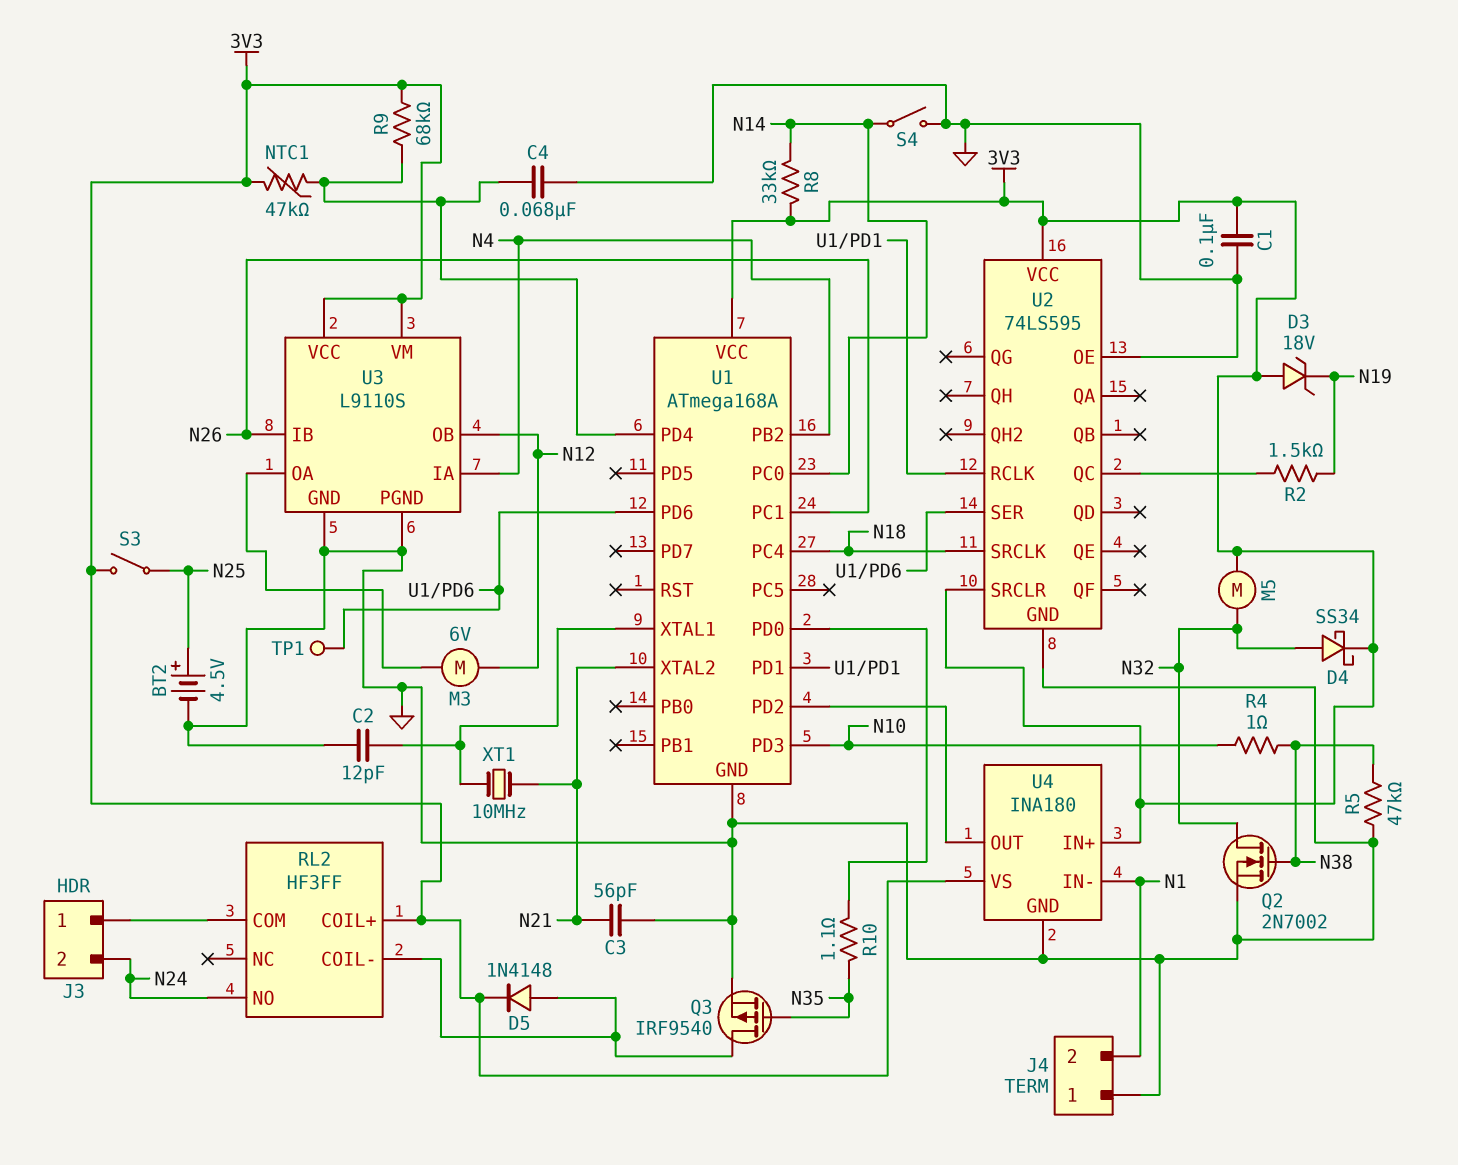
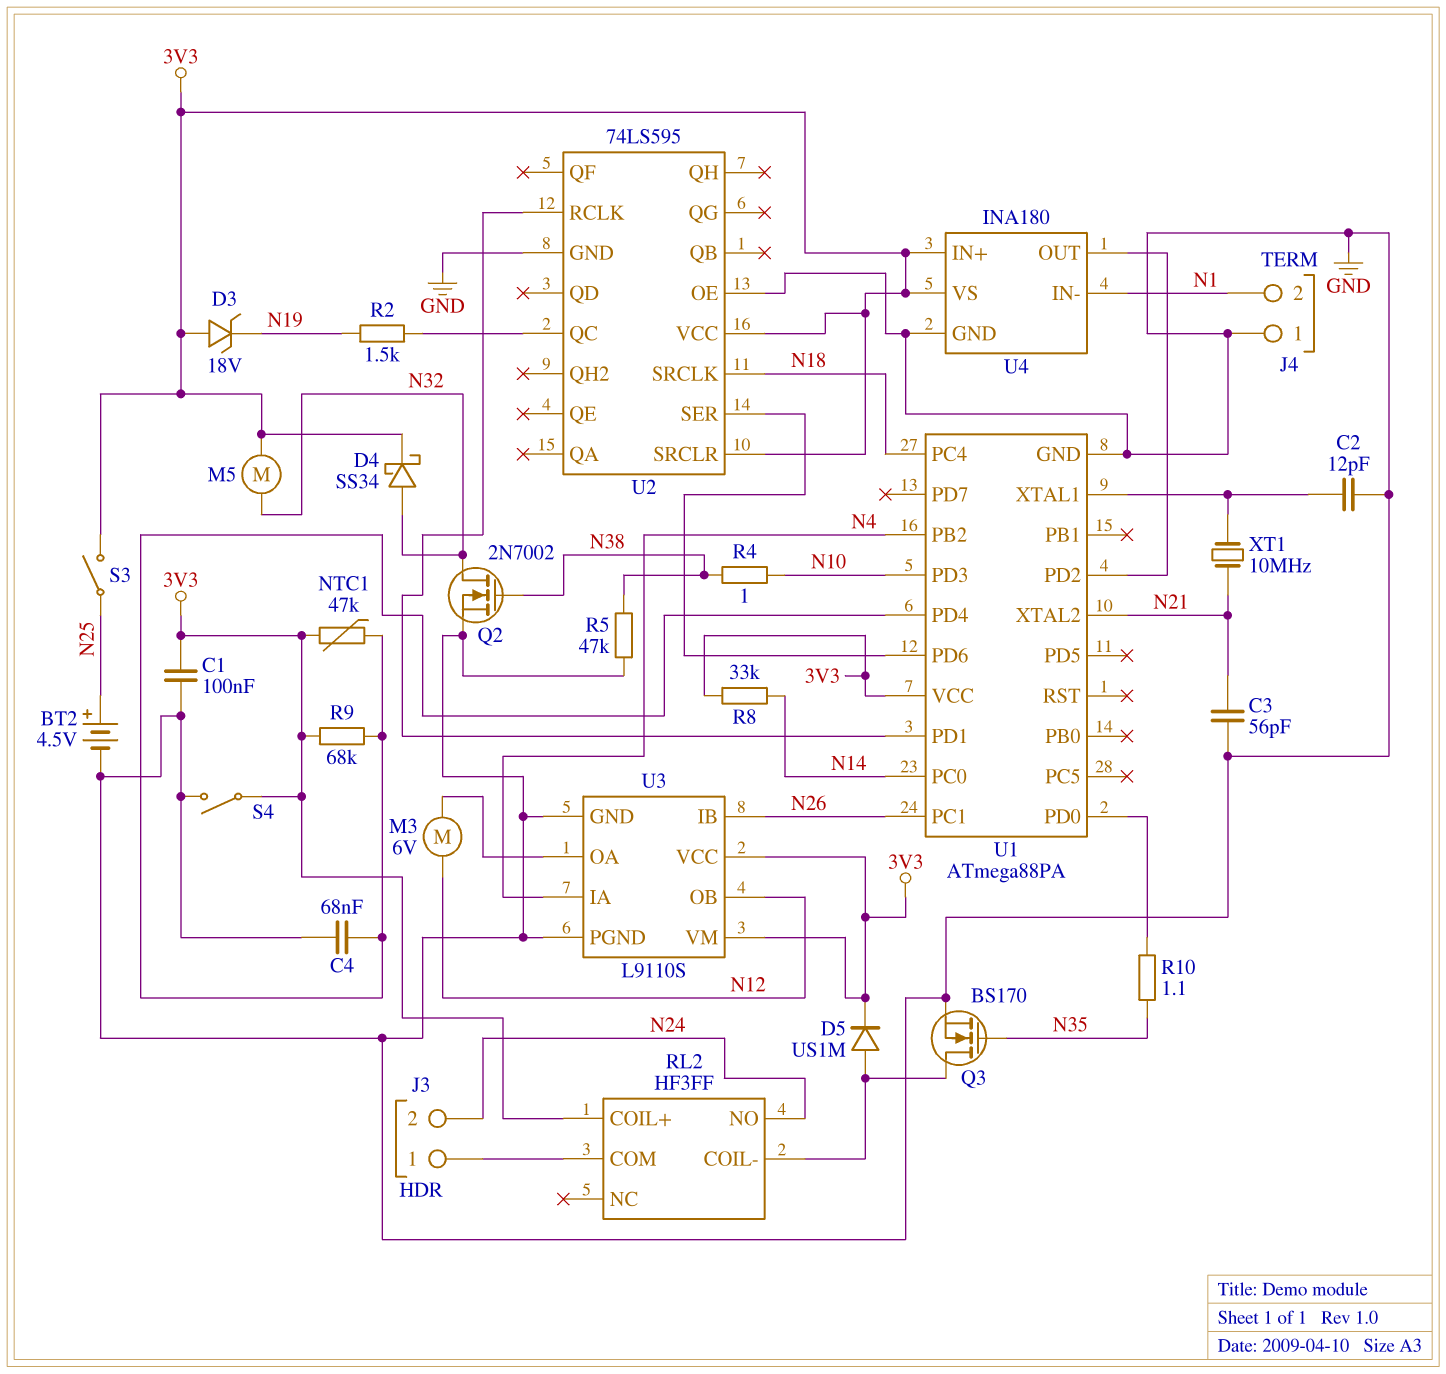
D5: diode 1N4148 (A RL2/COIL-, K 3V3) -> diode US1M (A RL2/COIL-, K 3V3)
Q3: PMOS IRF9540 (G N35, D RL2/COIL-, S GND) -> NMOS BS170 (G N35, D RL2/COIL-, S GND)
S4: switch (GND, N14) -> switch (3V3, GND)
TP1: test point (U1/PD6) -> none
U1: ATmega168A -> ATmega88PA

